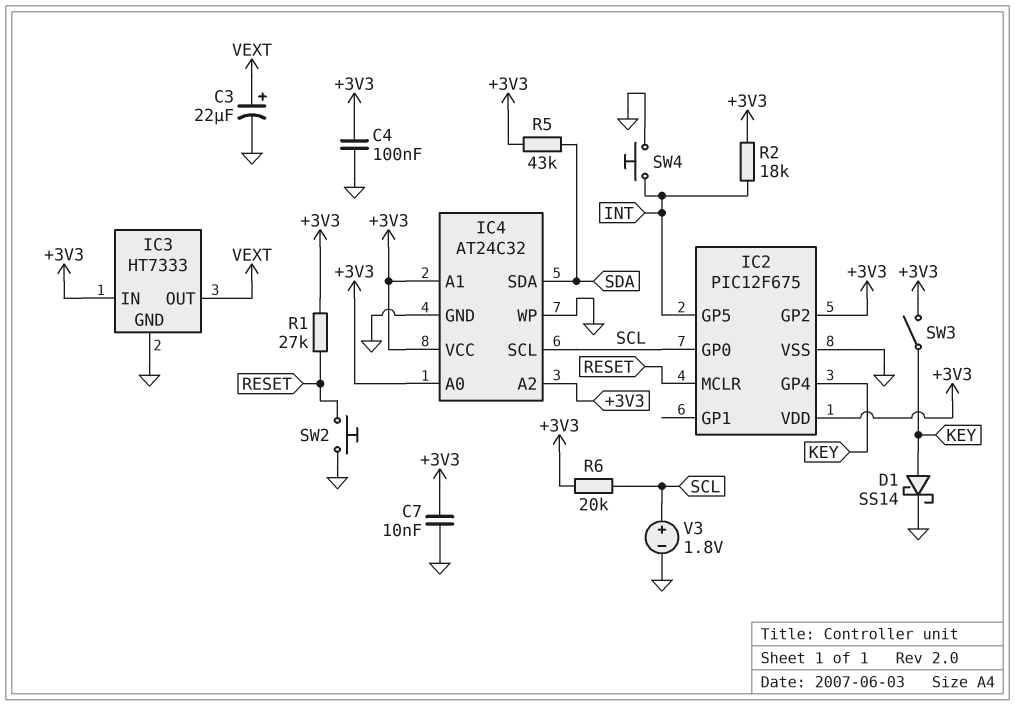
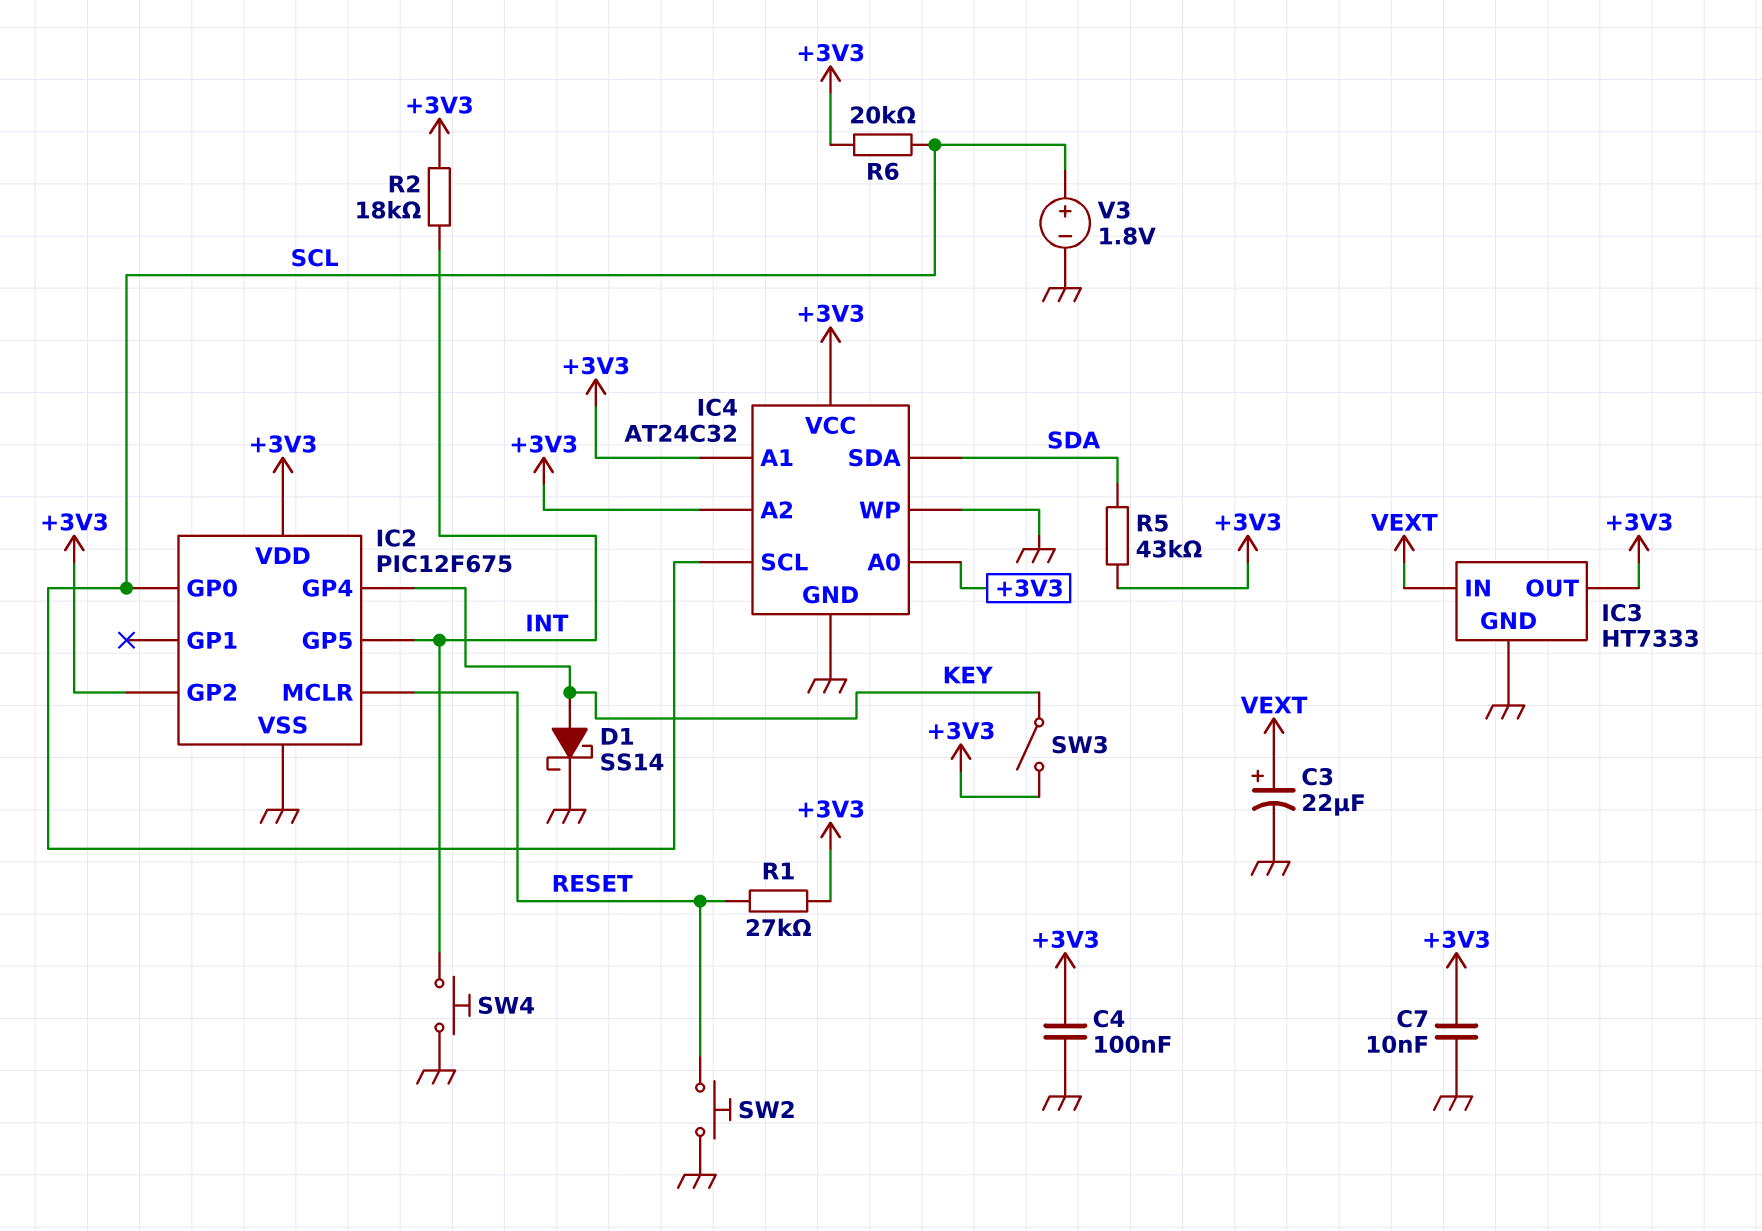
IC3 pin IN: +3V3 -> VEXT
IC3 pin OUT: VEXT -> +3V3

